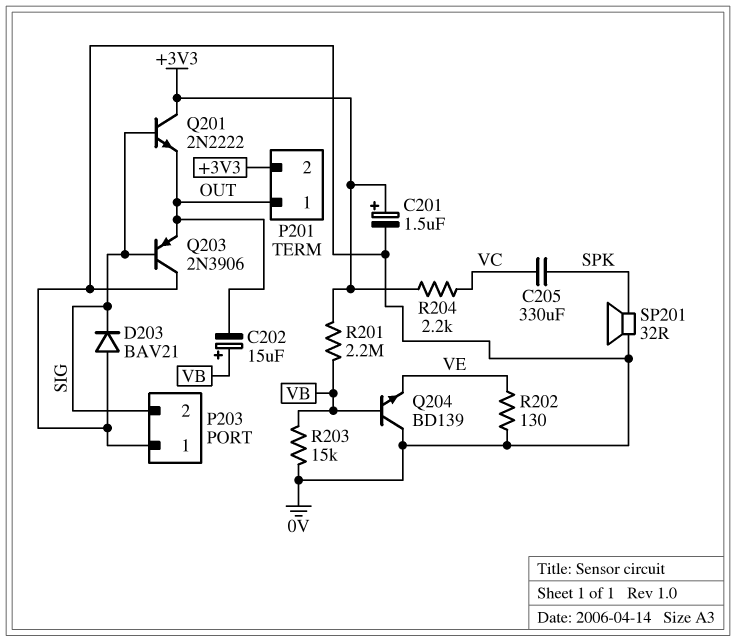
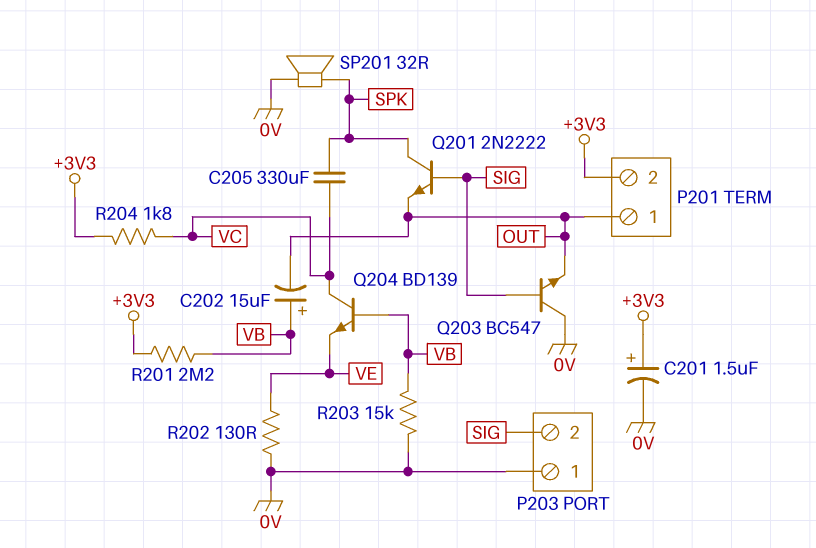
D203: diode BAV21 (A 0V, K SIG) -> none
Q201: NPN 2N2222 (B SIG, C +3V3, E OUT) -> NPN 2N2222 (B SIG, C SPK, E OUT)
Q203: PNP 2N3906 (B SIG, C 0V, E OUT) -> NPN BC547 (B SIG, C 0V, E OUT)
Q204: NPN BD139 (B VB, C 0V, E VE) -> NPN BD139 (B VB, C VC, E VE)
R204: 2.2k (+3V3, VC) -> 1.8k (+3V3, VC)

